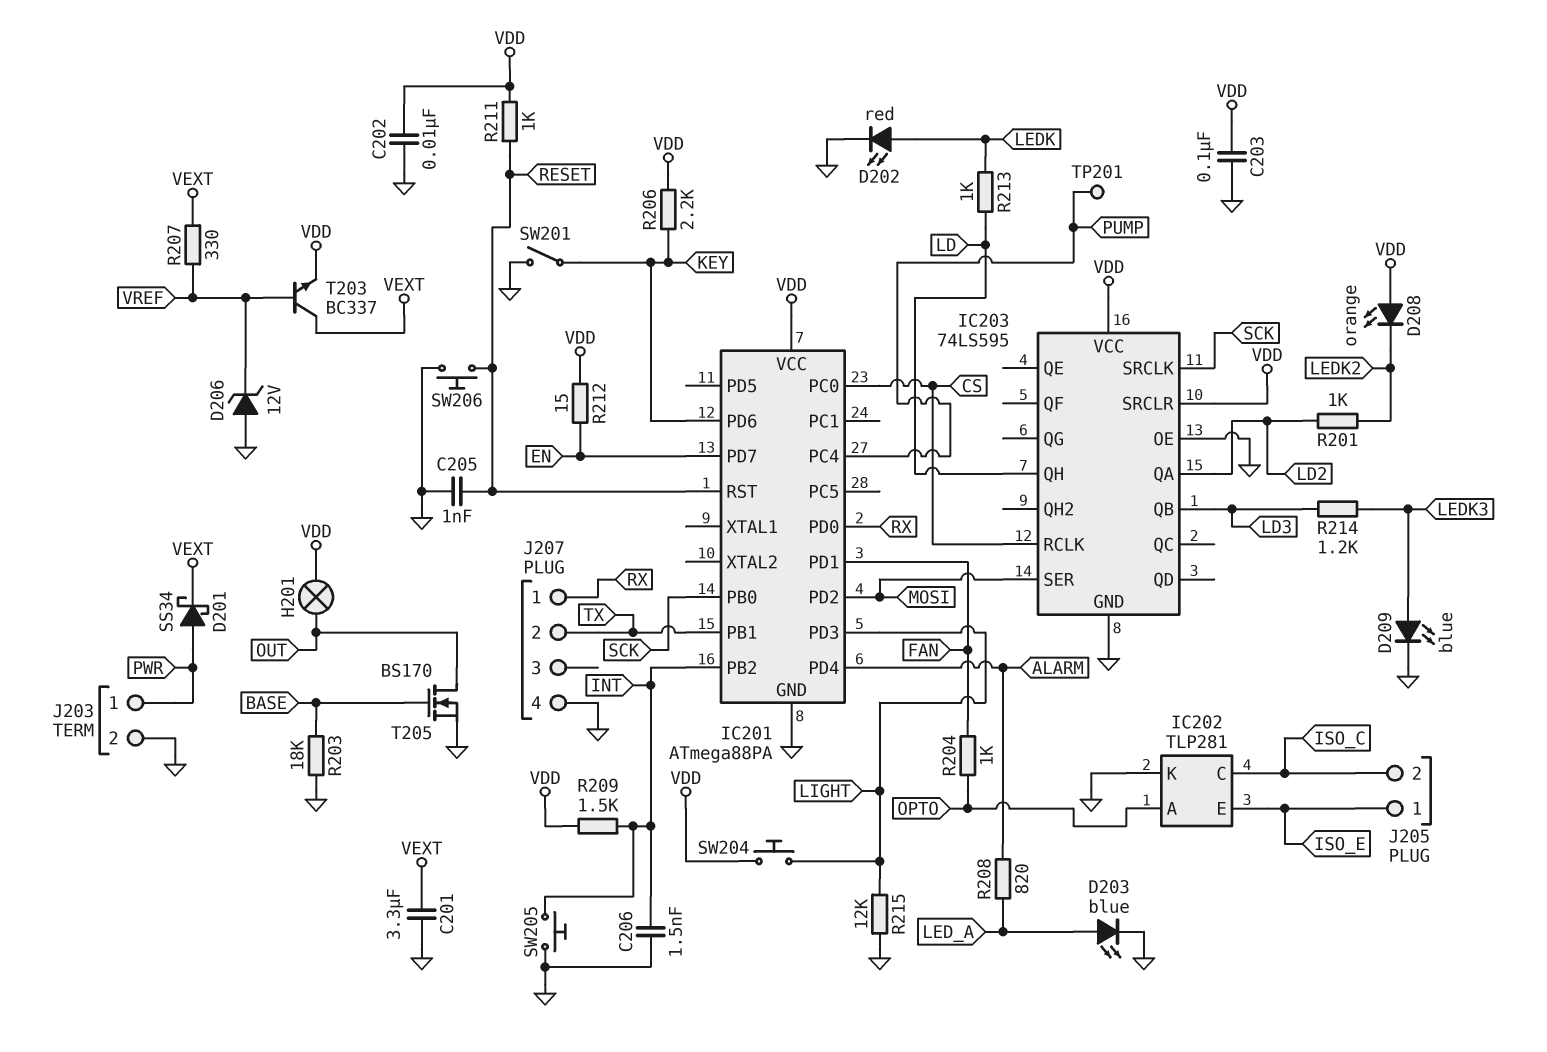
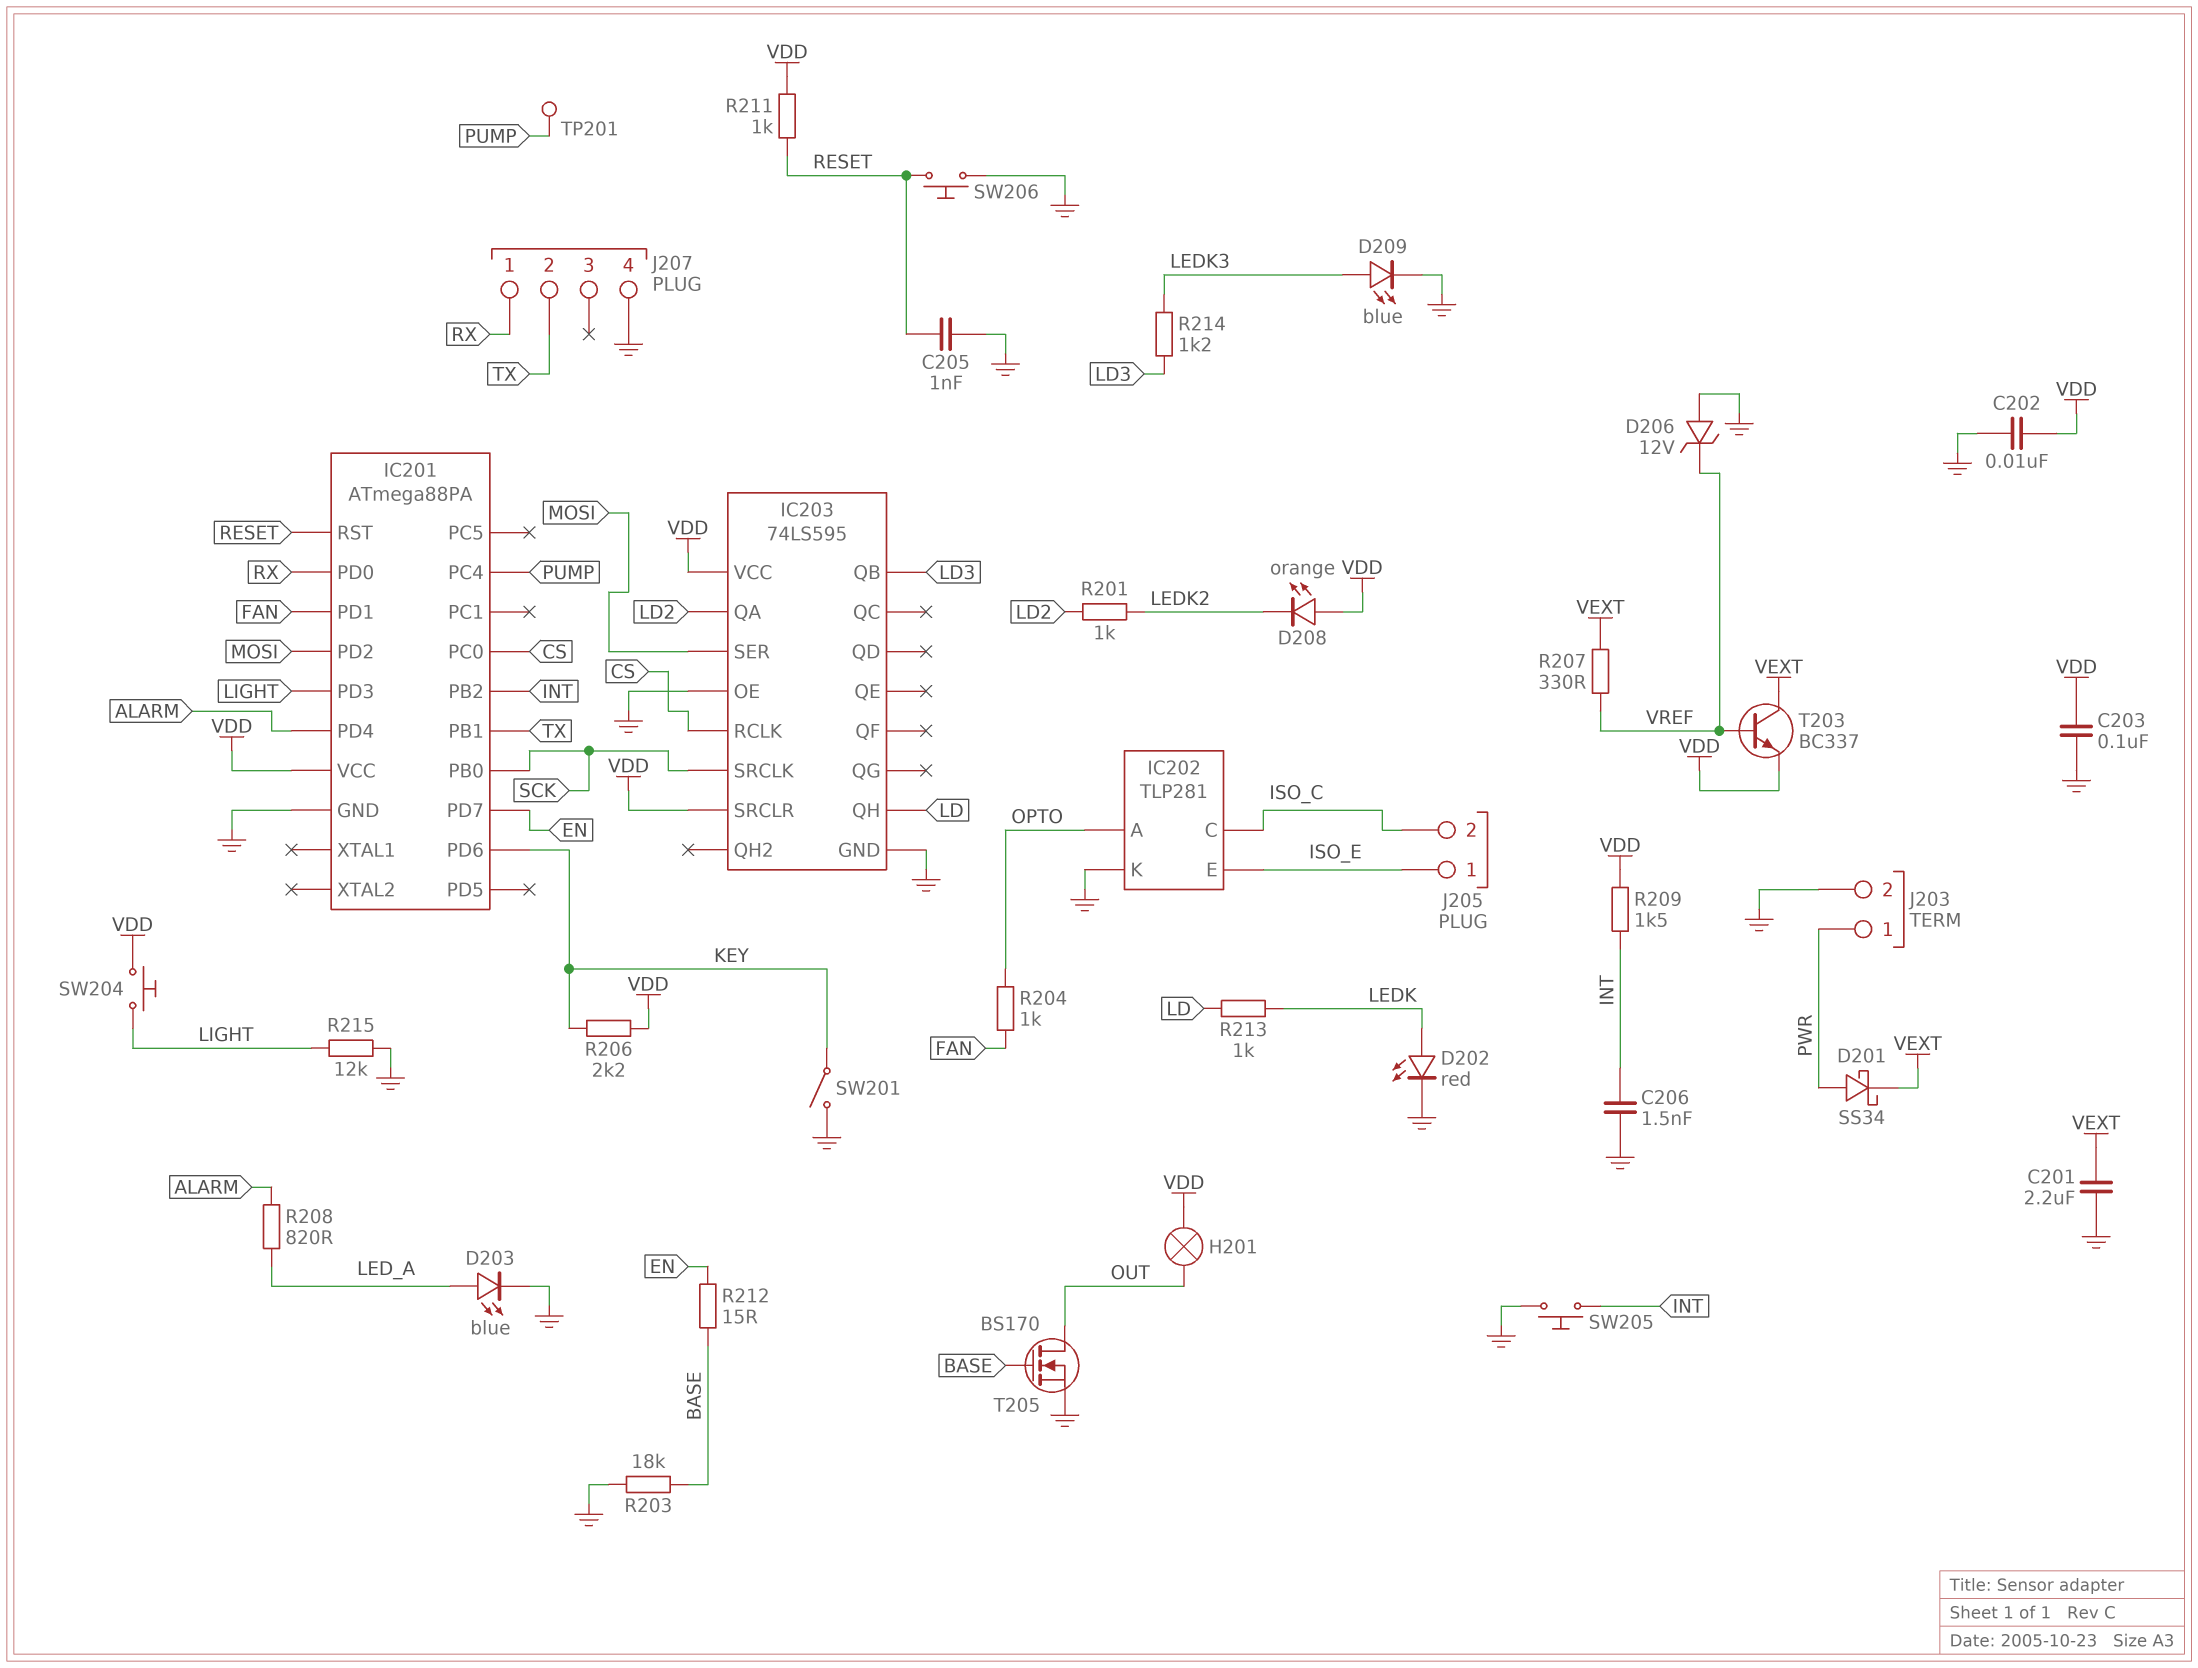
C201: 3.3uF (GND, VEXT) -> 2.2uF (GND, VEXT)
R212: 15 (EN, VDD) -> 15 (BASE, EN)

